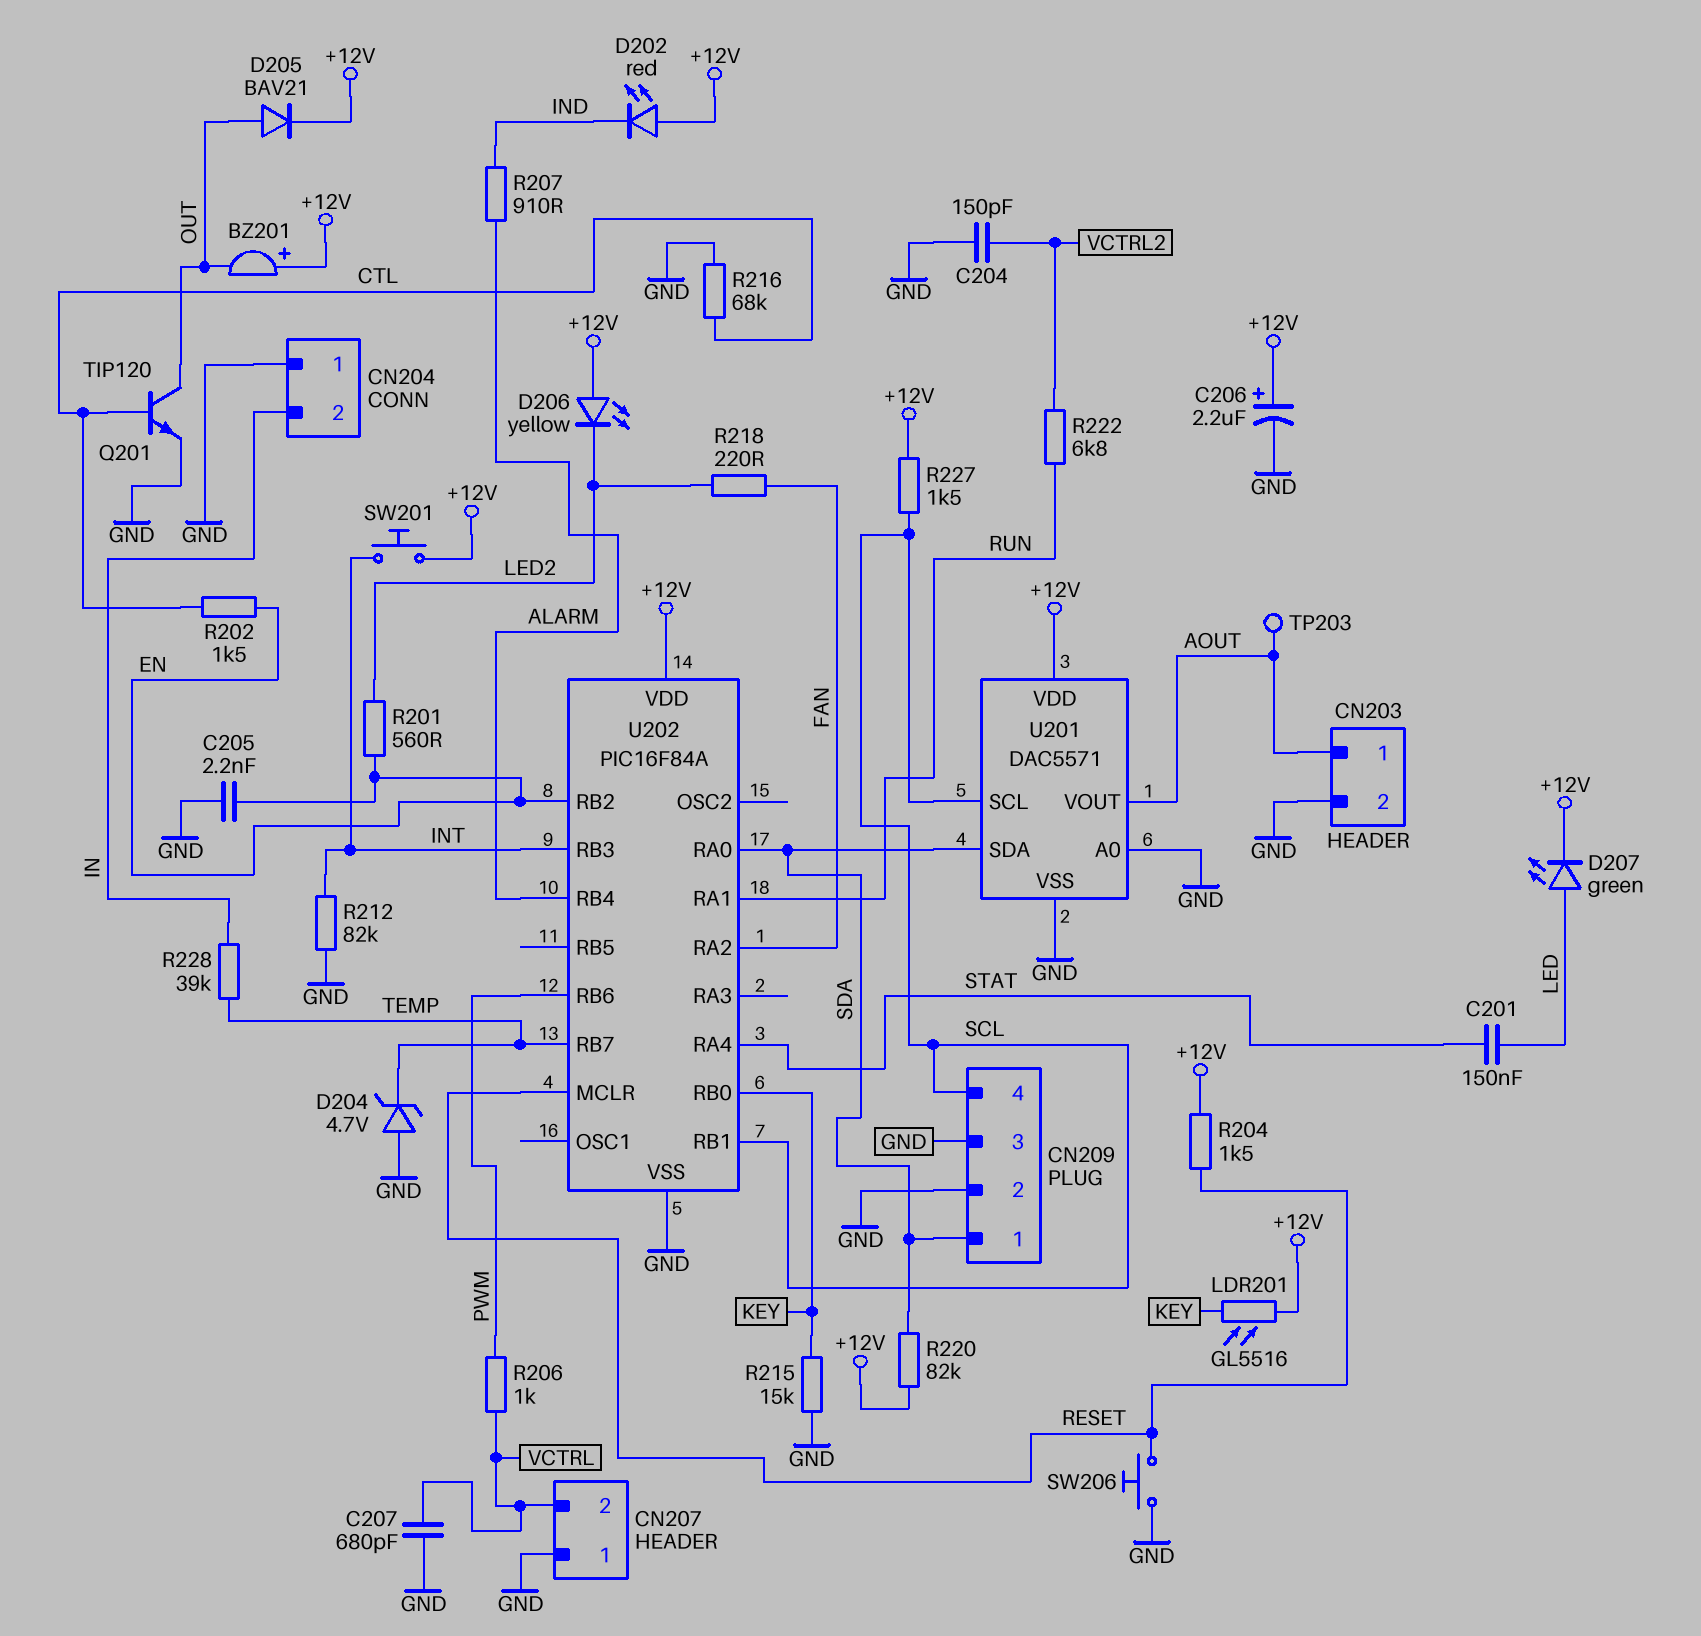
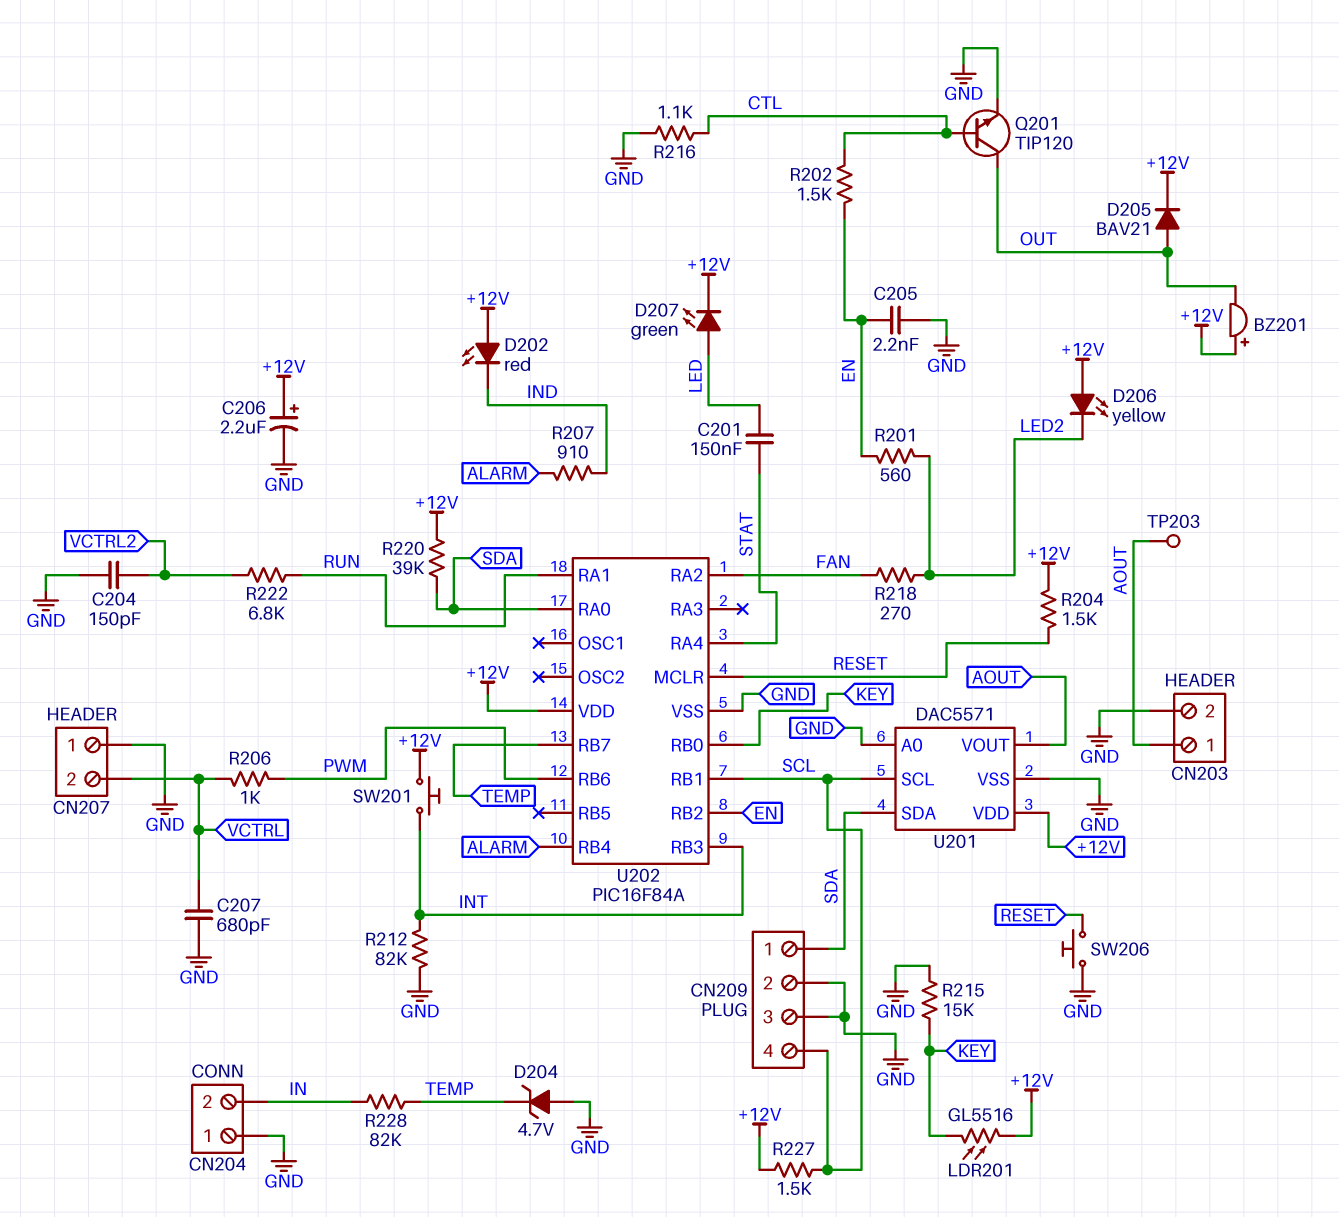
R216: 68k (CTL, GND) -> 1.1k (CTL, GND)
R218: 220 (FAN, LED2) -> 270 (FAN, LED2)
R220: 82k (+12V, SDA) -> 39k (+12V, SDA)
R228: 39k (IN, TEMP) -> 82k (IN, TEMP)

